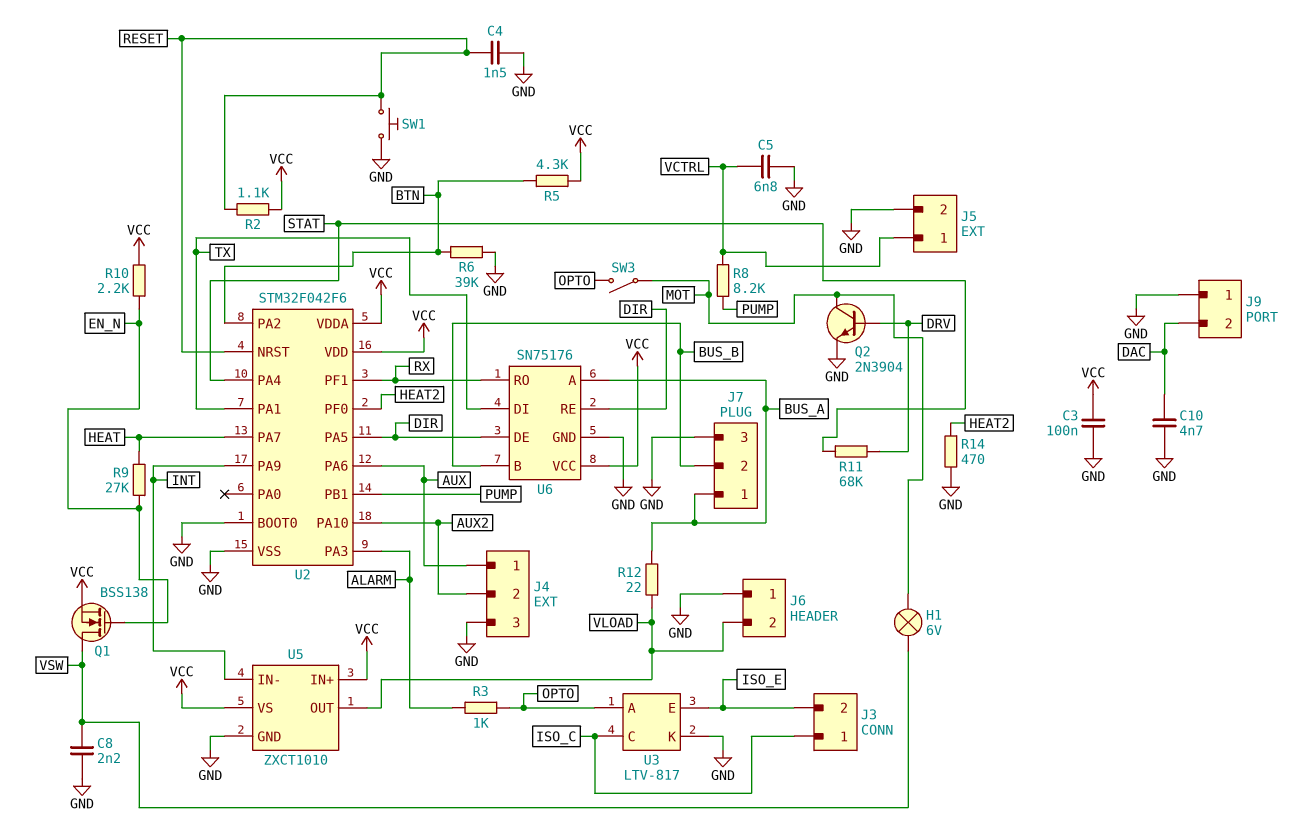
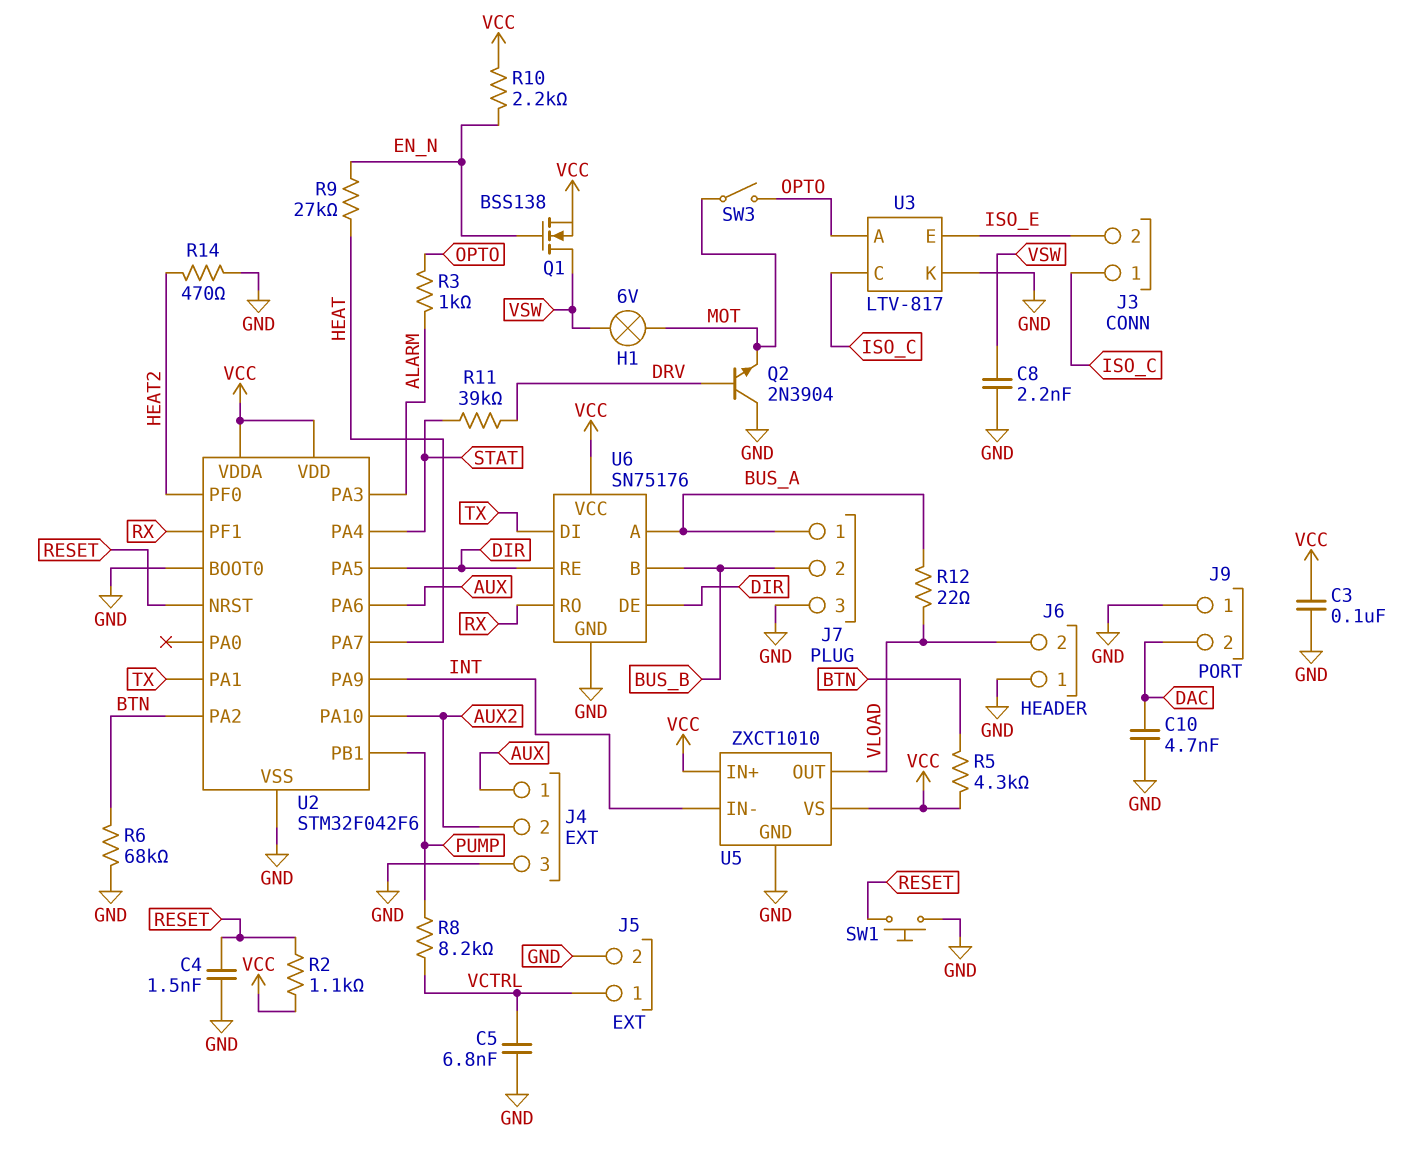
Q2: NPN 2N3904 (B DRV, C MOT, E GND) -> NPN 2N3904 (B DRV, C GND, E MOT)
R6: 39k (BTN, GND) -> 68k (BTN, GND)
R11: 68k (DRV, STAT) -> 39k (DRV, STAT)

